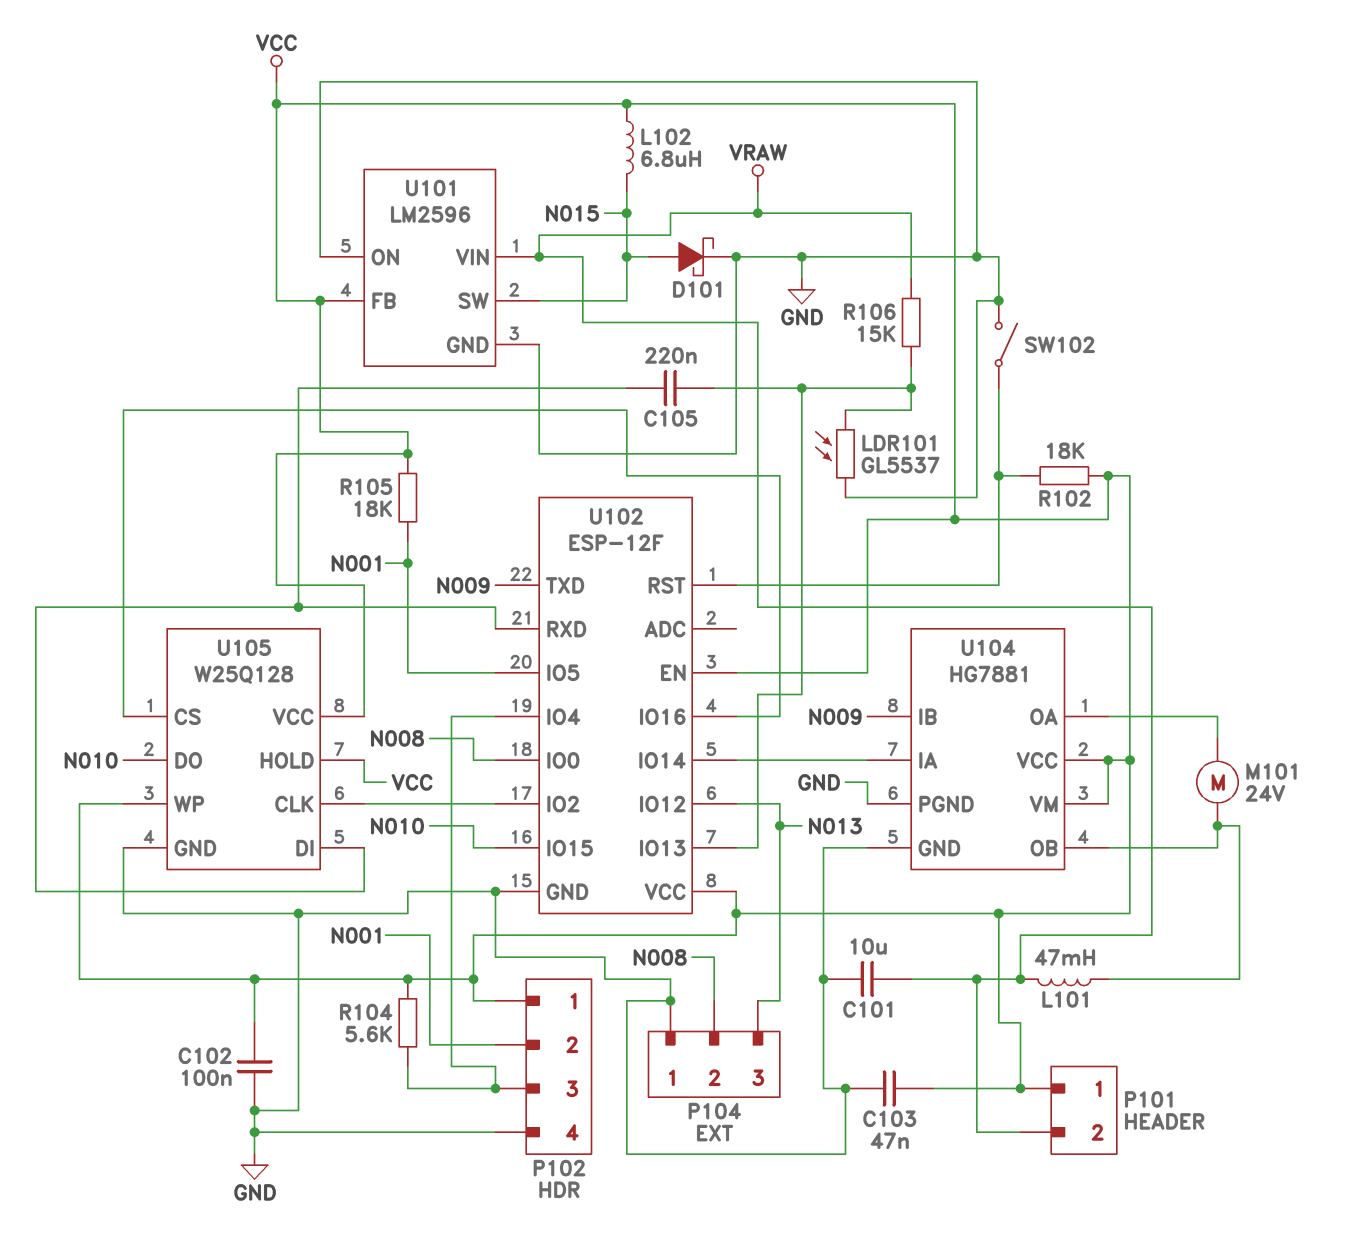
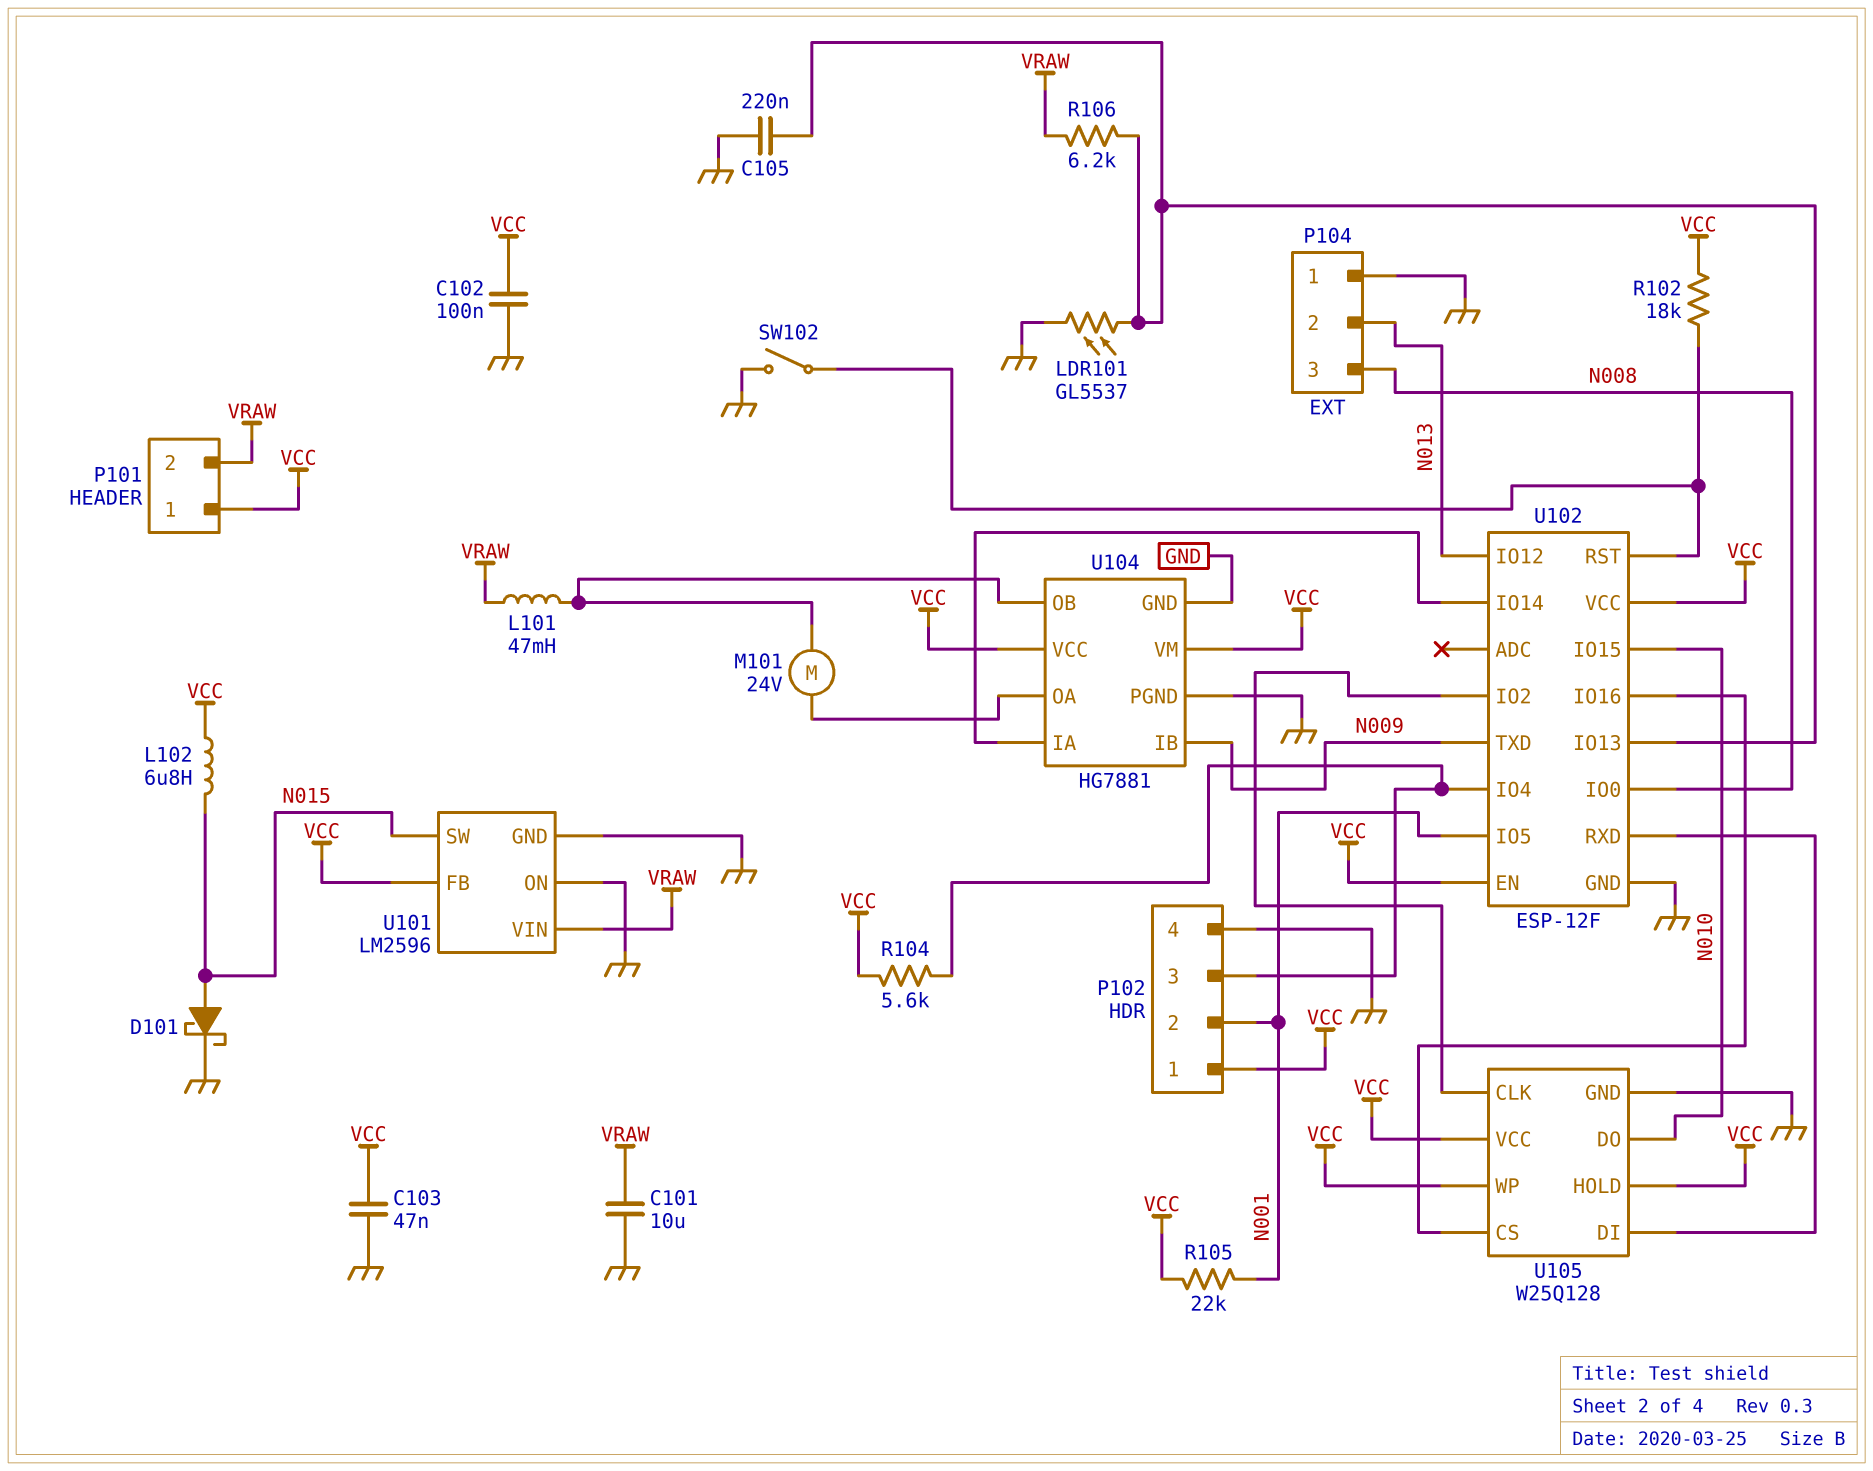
C105: 220nF (U102/IO13, U102/RXD) -> 220nF (GND, U102/IO13)
P104 pin 2: N008 -> N013
P104 pin 3: N013 -> N008
R105: 18k (N001, VCC) -> 22k (N001, VCC)
R106: 15k (U102/IO13, VRAW) -> 6.2k (U102/IO13, VRAW)

